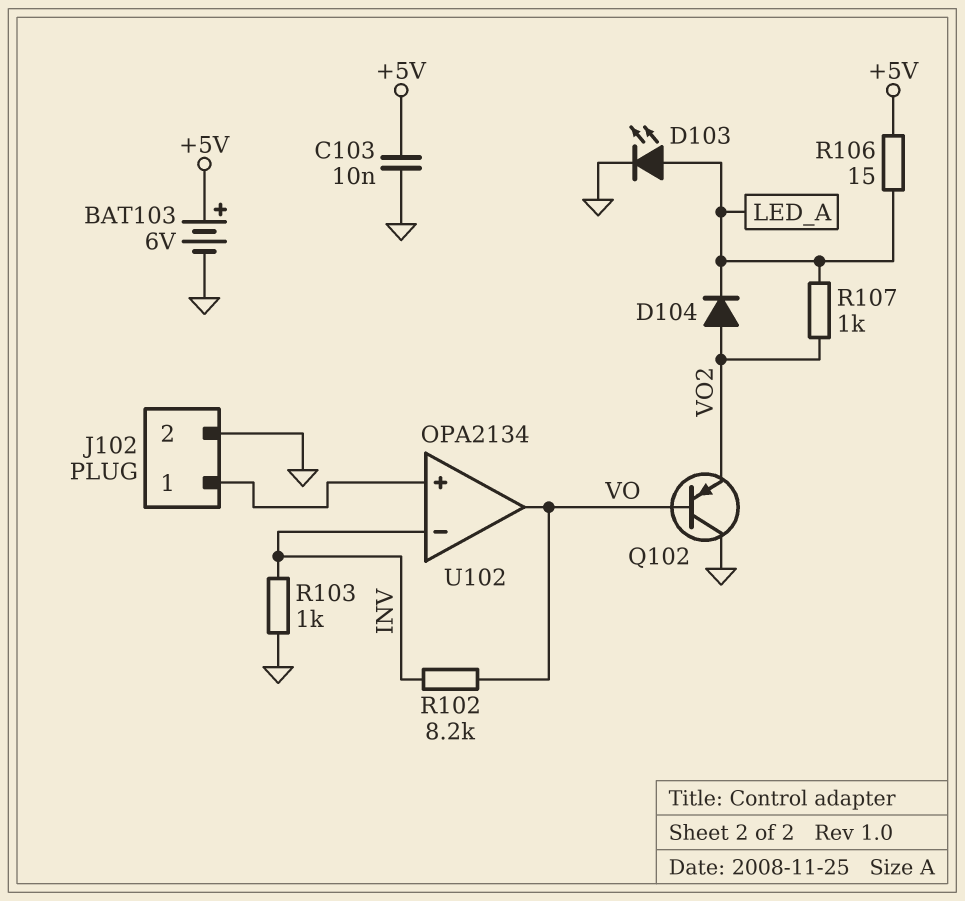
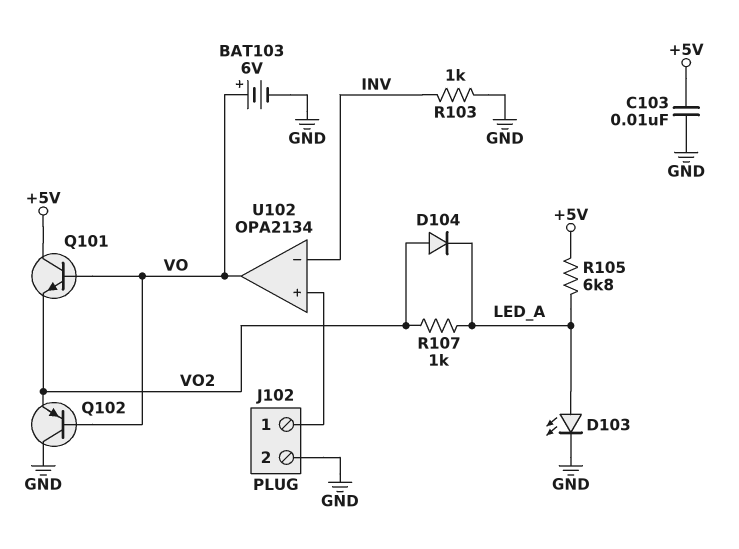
BAT103: 6V (plus +5V, minus GND) -> 6V (plus VO, minus GND)
Q101: none -> NPN (B VO, C +5V, E VO2)
R102: 8.2k (INV, VO) -> none
R105: none -> 6.8k (+5V, LED_A)
R106: 15 (+5V, LED_A) -> none

